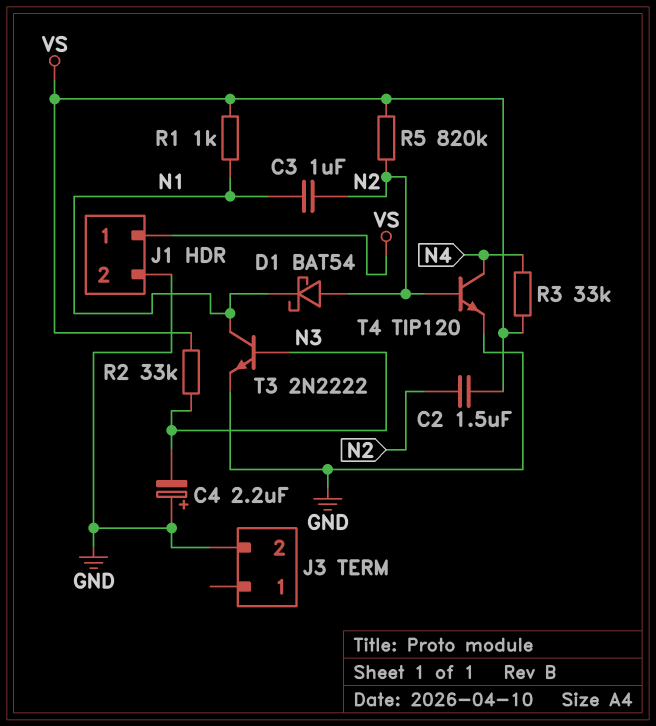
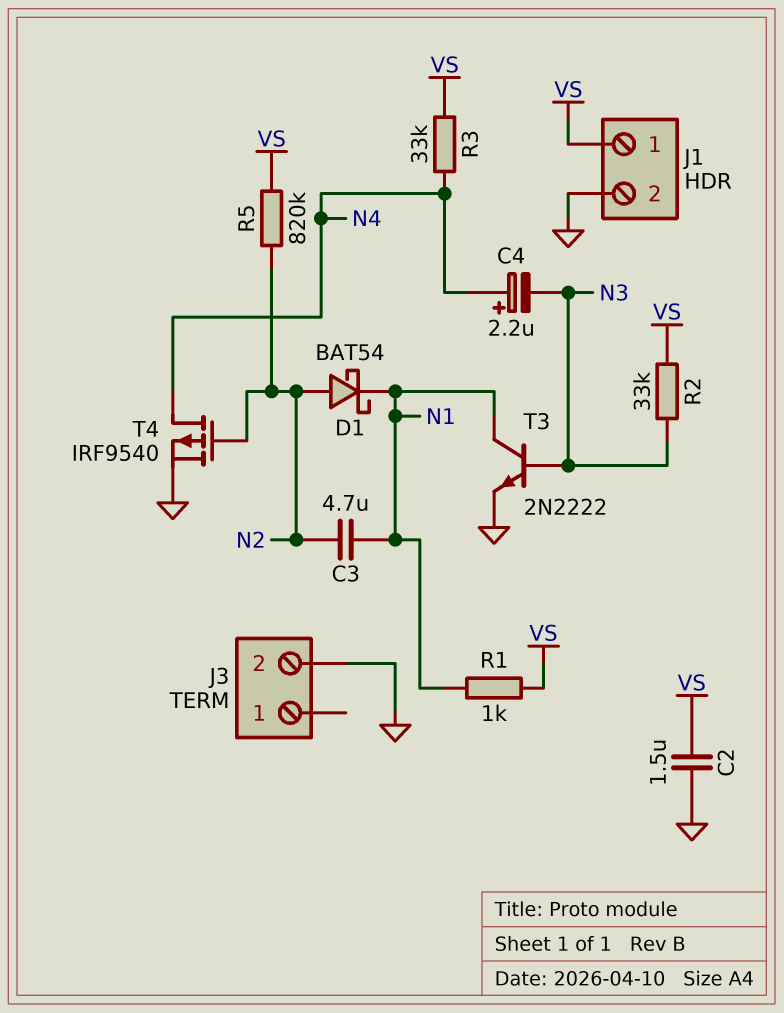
C2: 1.5uF (N2, VS) -> 1.5uF (GND, VS)
C3: 1uF (N1, N2) -> 4.7uF (N1, N2)
C4: 2.2uF (plus GND, minus N3) -> 2.2uF (plus N4, minus N3)
T4: NPN TIP120 (B N2, C N4, E GND) -> PMOS IRF9540 (G N2, D N4, S GND)

